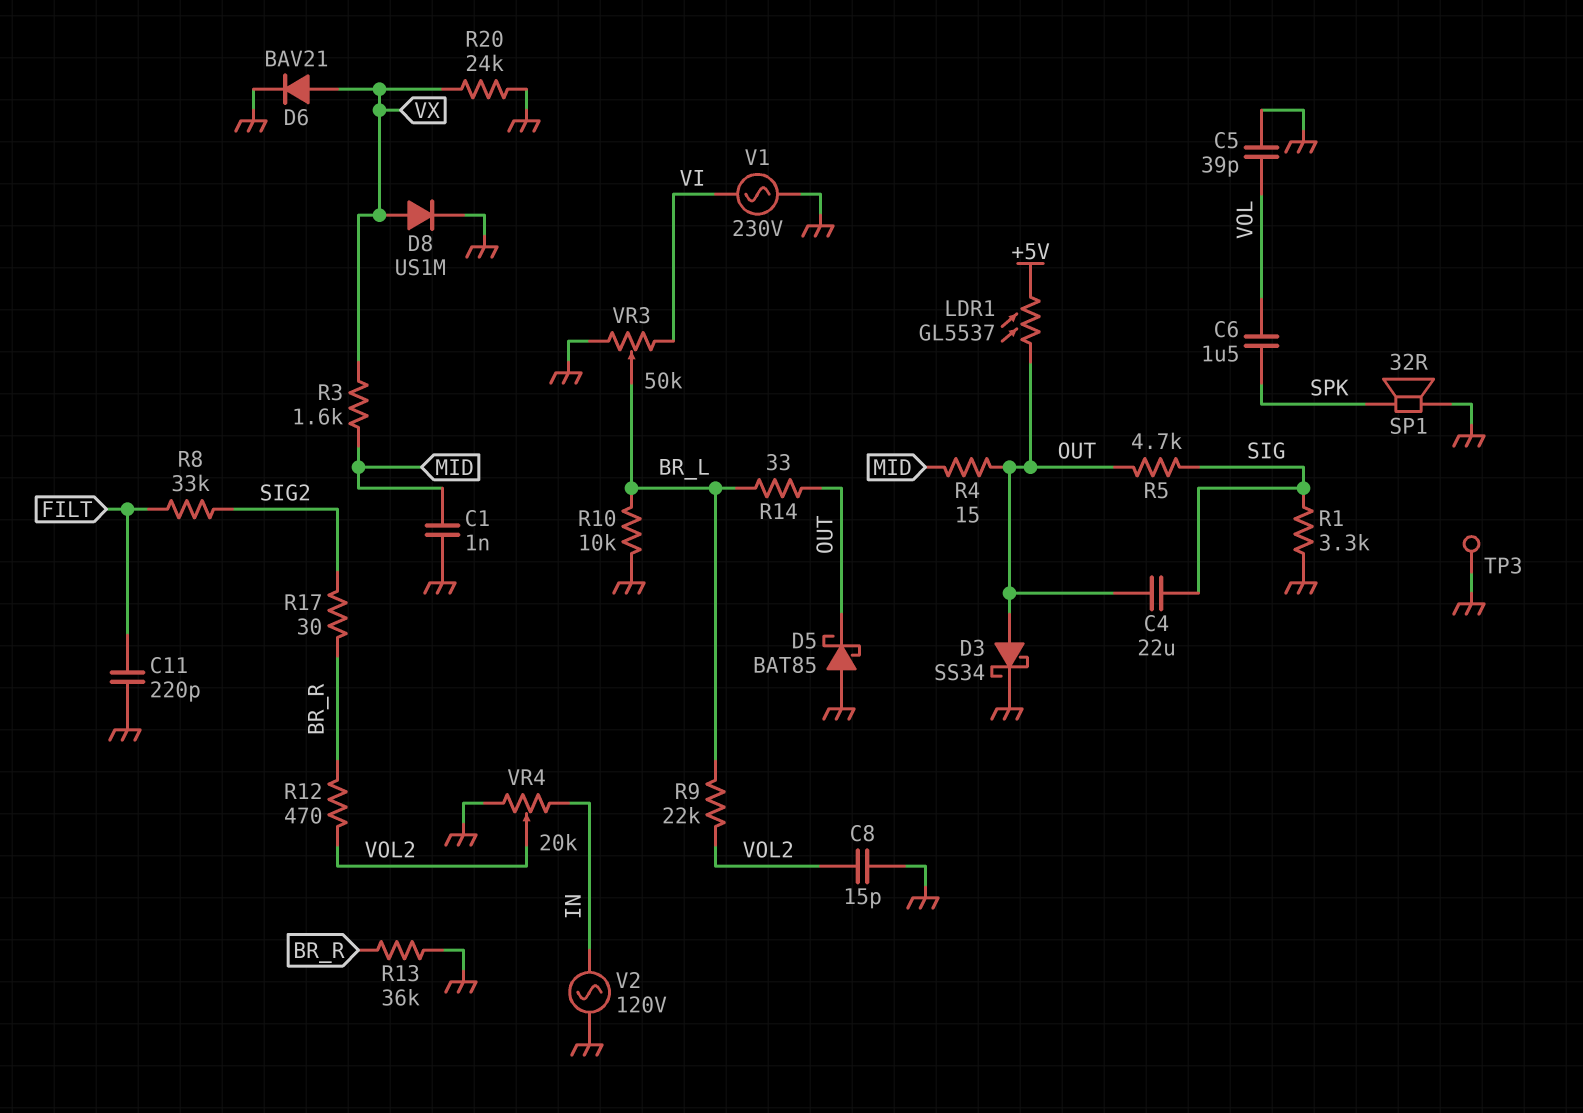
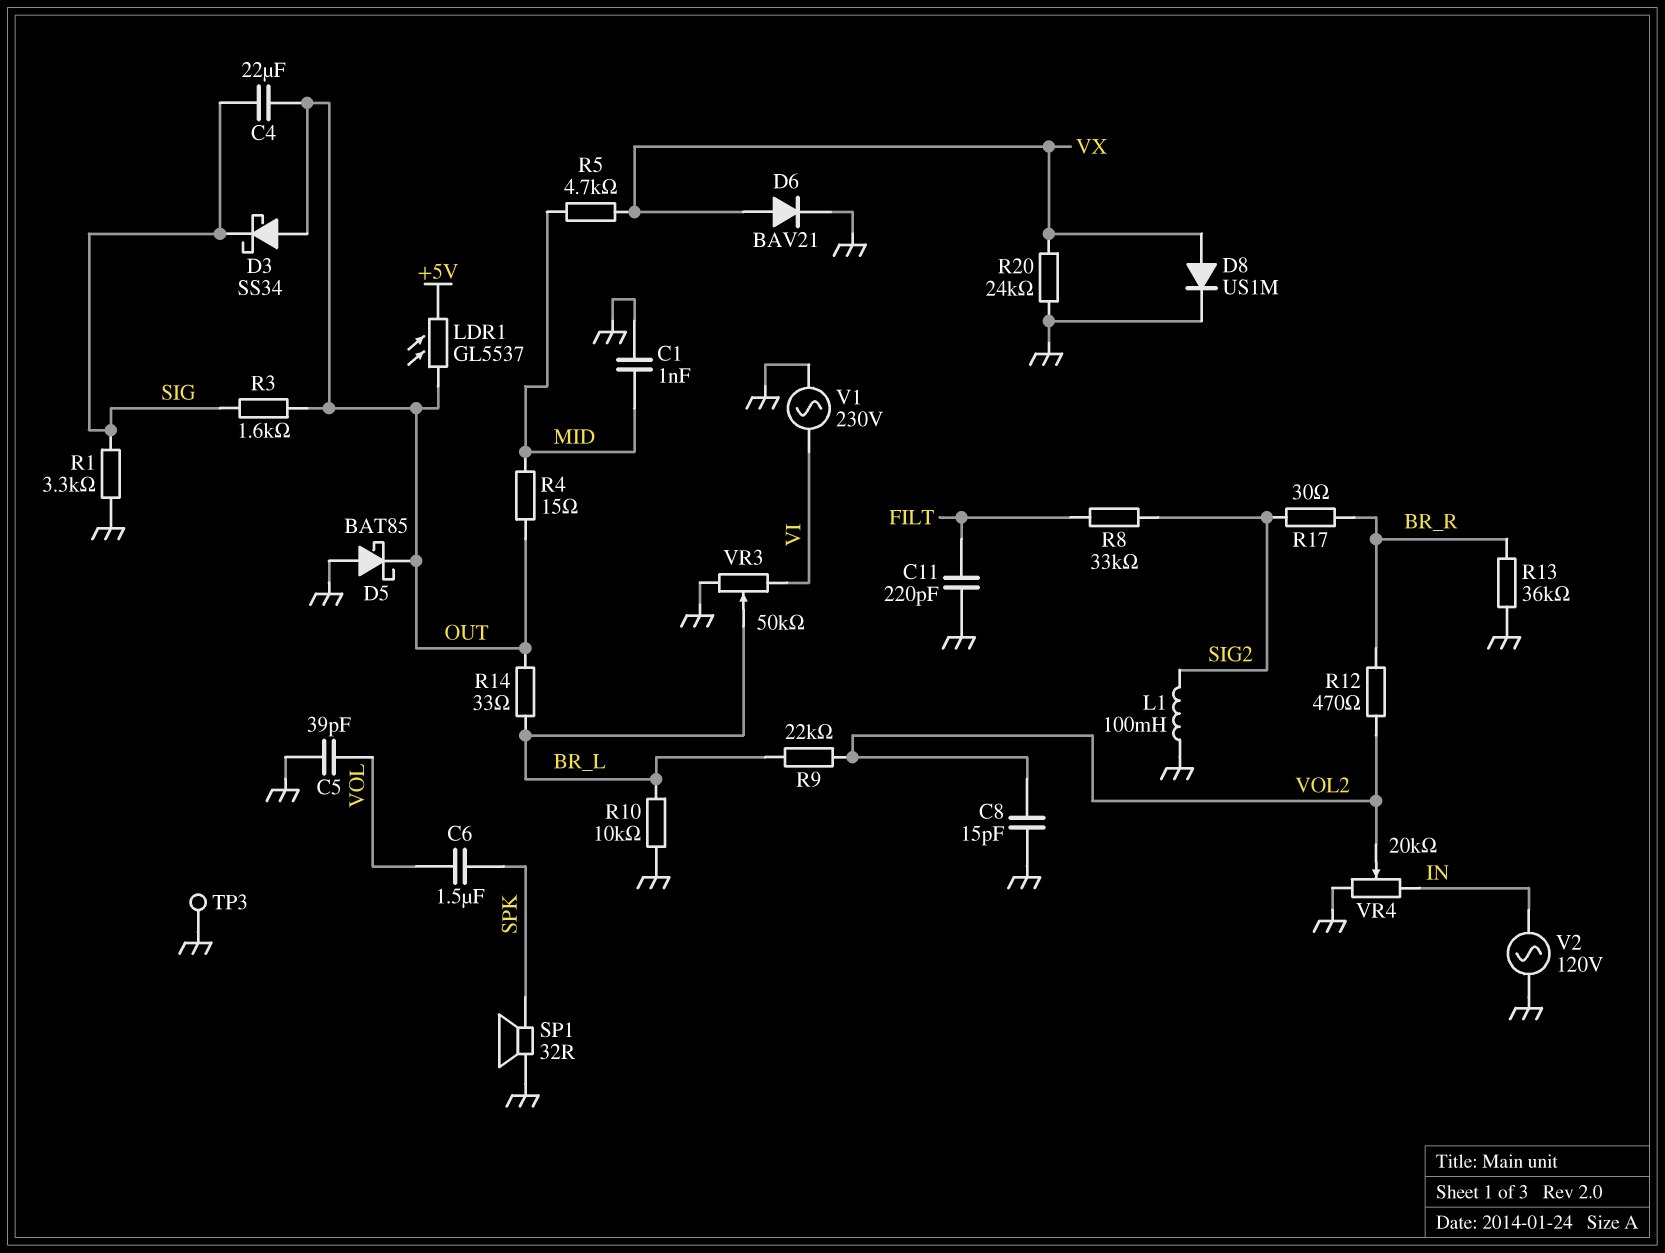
D3: schottky SS34 (A OUT, K GND) -> schottky SS34 (A OUT, K SIG)
L1: none -> 100mH (GND, SIG2)
R3: 1.6k (MID, VX) -> 1.6k (OUT, SIG)
R5: 4.7k (OUT, SIG) -> 4.7k (MID, VX)

